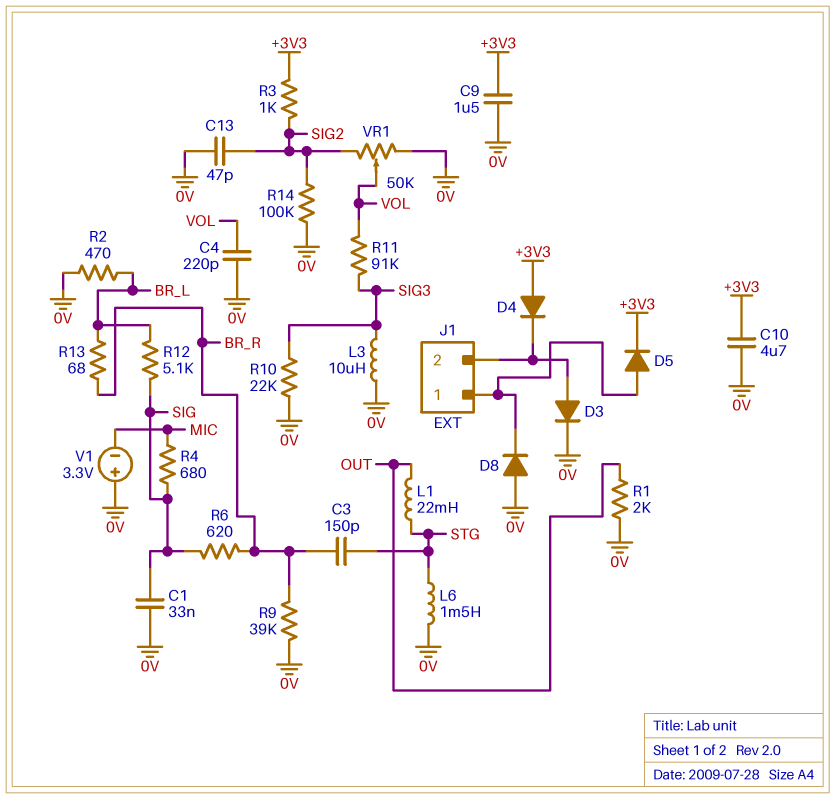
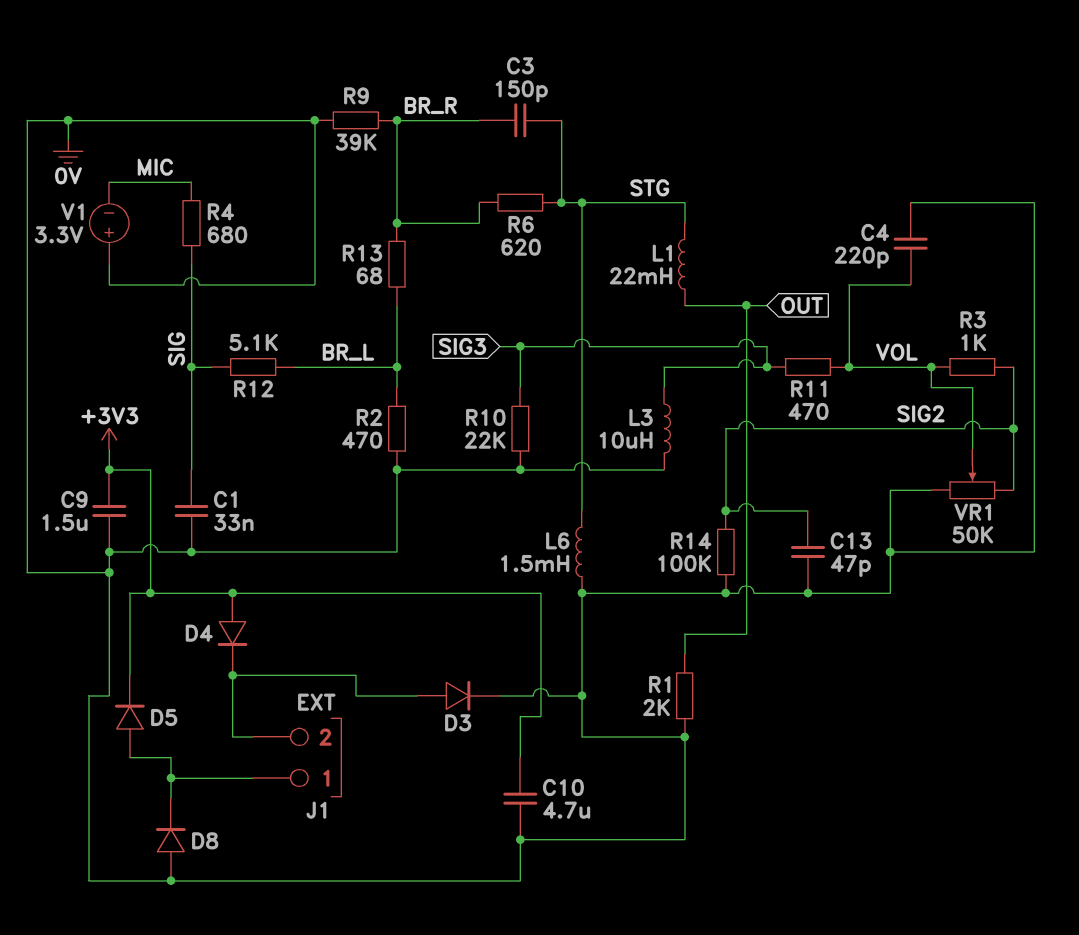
R3: 1k (+3V3, SIG2) -> 1k (SIG2, VOL)
R6: 620 (BR_R, SIG) -> 620 (BR_R, STG)
R11: 91k (SIG3, VOL) -> 470 (SIG3, VOL)

